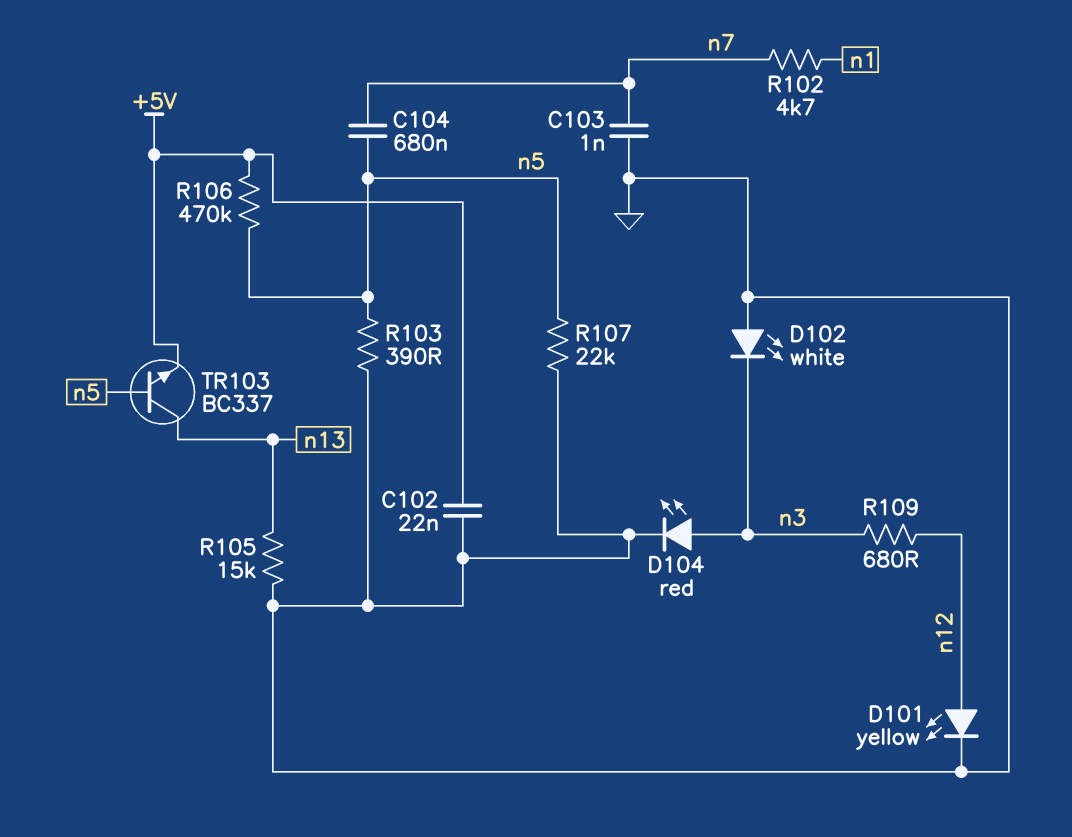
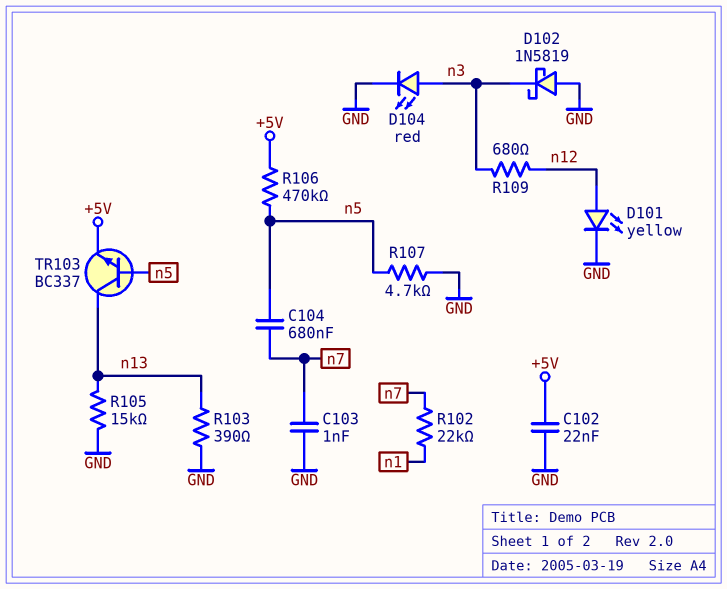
D102: LED white (A GND, K n3) -> schottky 1N5819 (A GND, K n3)
R102: 4.7k (n1, n7) -> 22k (n1, n7)
R103: 390 (GND, n5) -> 390 (GND, n13)
R107: 22k (GND, n5) -> 4.7k (GND, n5)

